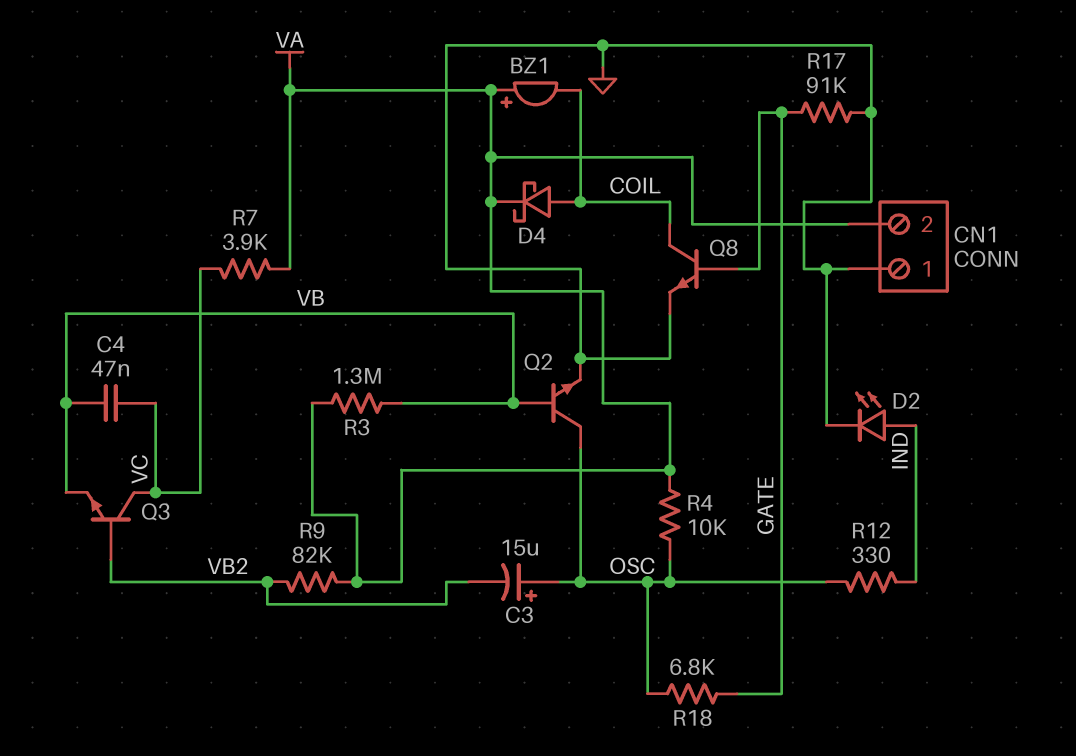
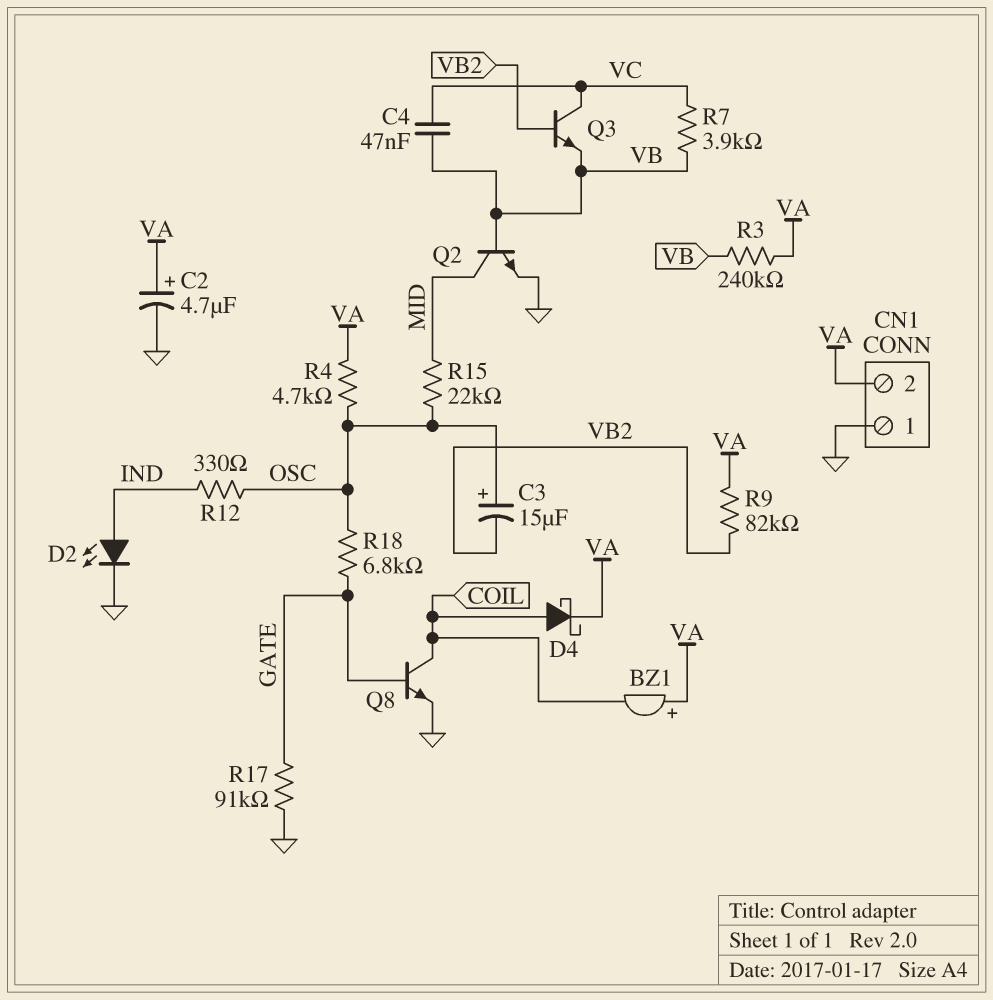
C2: none -> 4.7uF (plus VA, minus GND)
Q2: NPN (B VB, C OSC, E GND) -> NPN (B VB, C MID, E GND)
R3: 1.3M (VA, VB) -> 240k (VA, VB)
R4: 10k (OSC, VA) -> 4.7k (OSC, VA)
R7: 3.9k (VA, VC) -> 3.9k (VB, VC)
R15: none -> 22k (MID, OSC)

